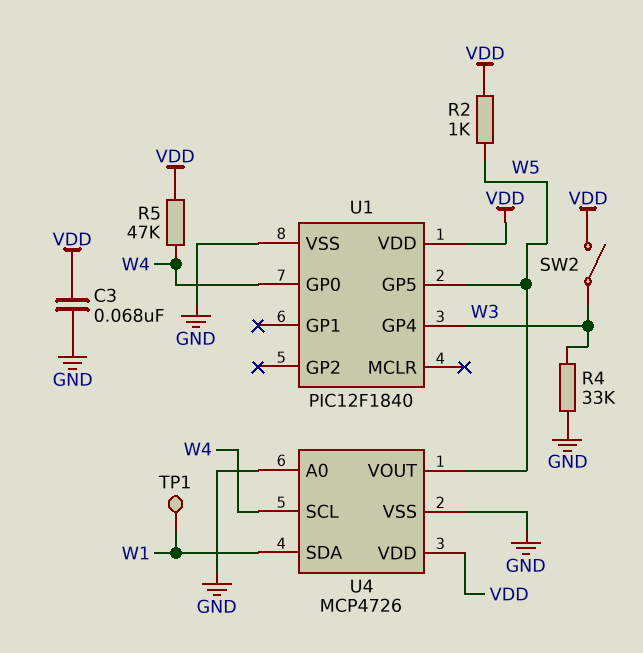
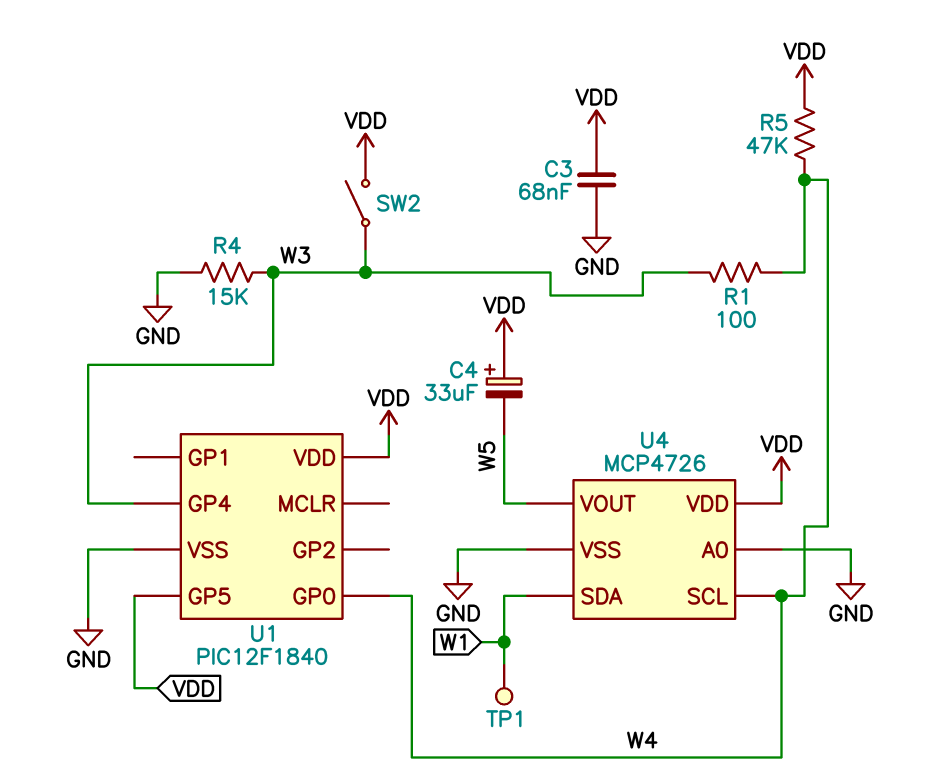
C4: none -> 33uF (plus VDD, minus W5)
R1: none -> 100 (W3, W4)
R2: 1k (VDD, W5) -> none
R4: 33k (GND, W3) -> 15k (GND, W3)
U1 pin GP5: W5 -> VDD

